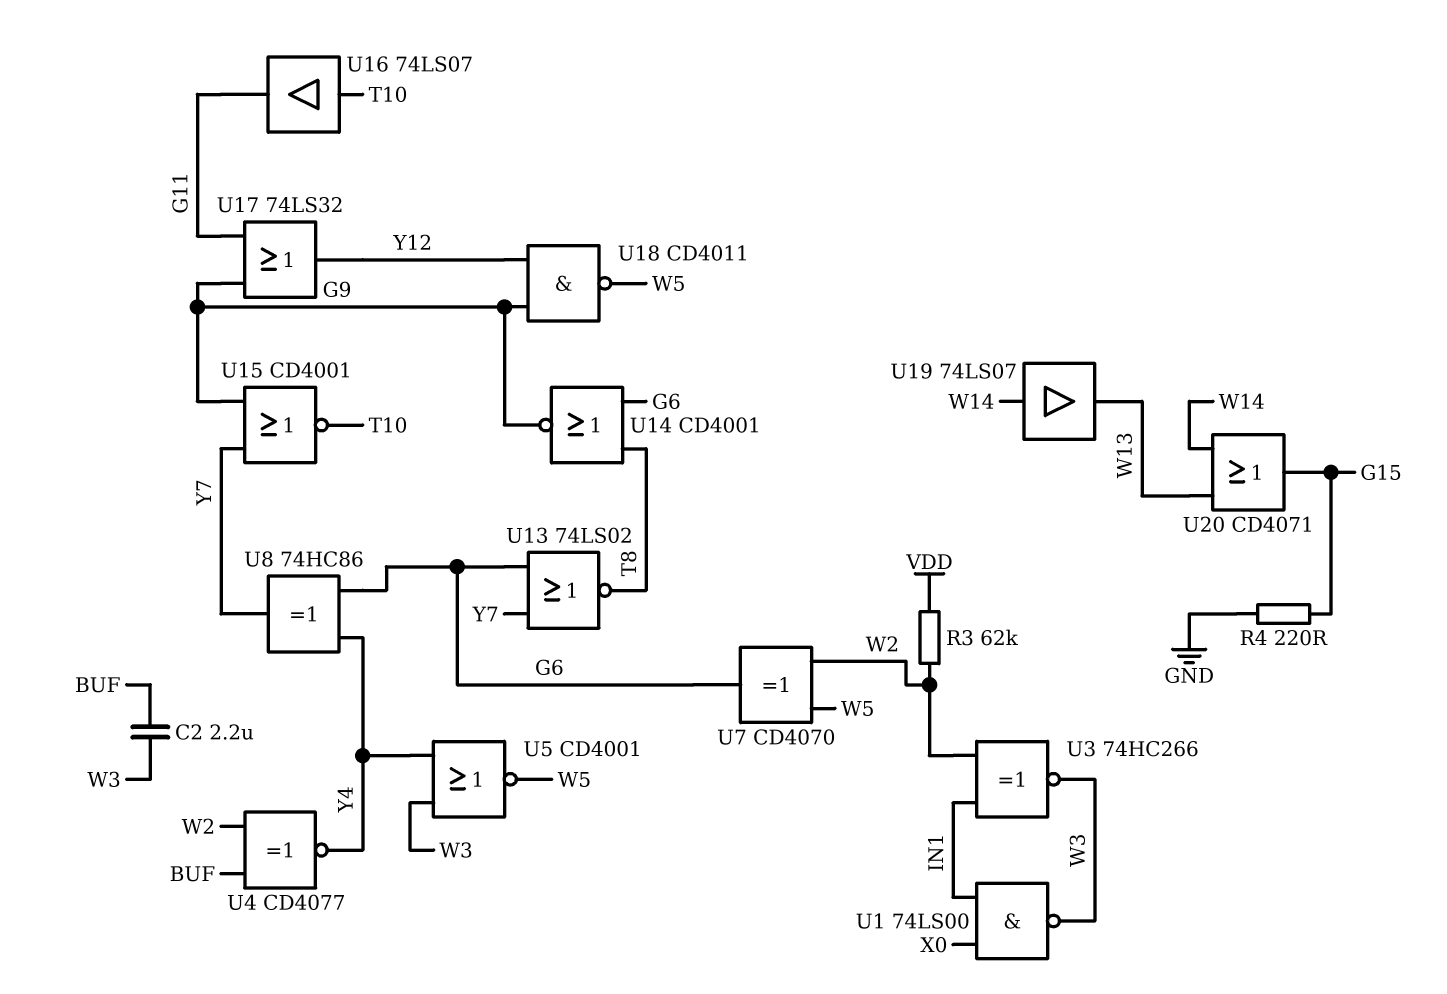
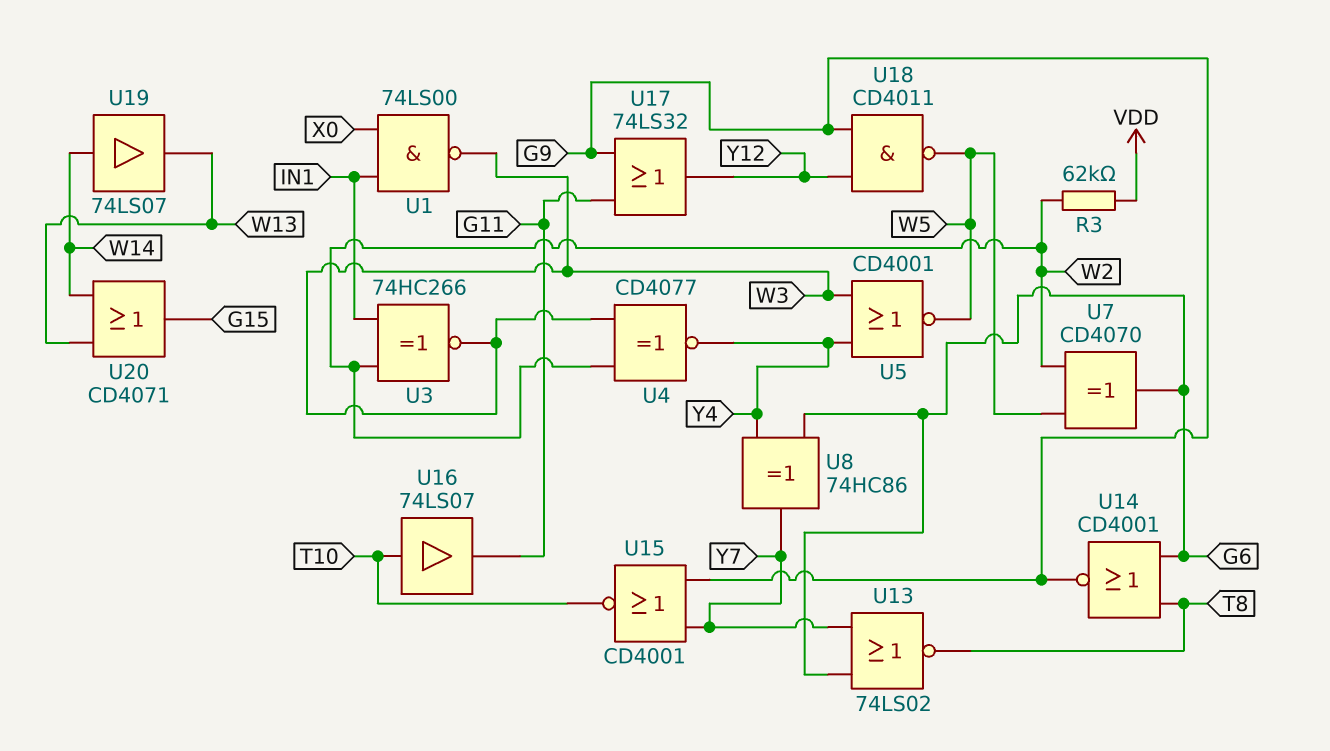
C2: 2.2uF (BUF, W3) -> none
R4: 220 (G15, GND) -> none
U4: XNOR CD4077 (in BUF, in W2, out Y4) -> XNOR CD4077 (in W2, in W3, out Y4)

